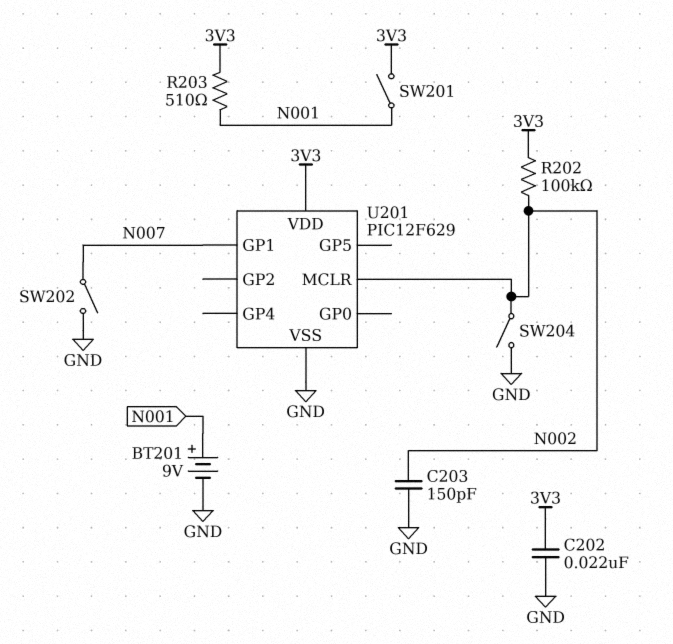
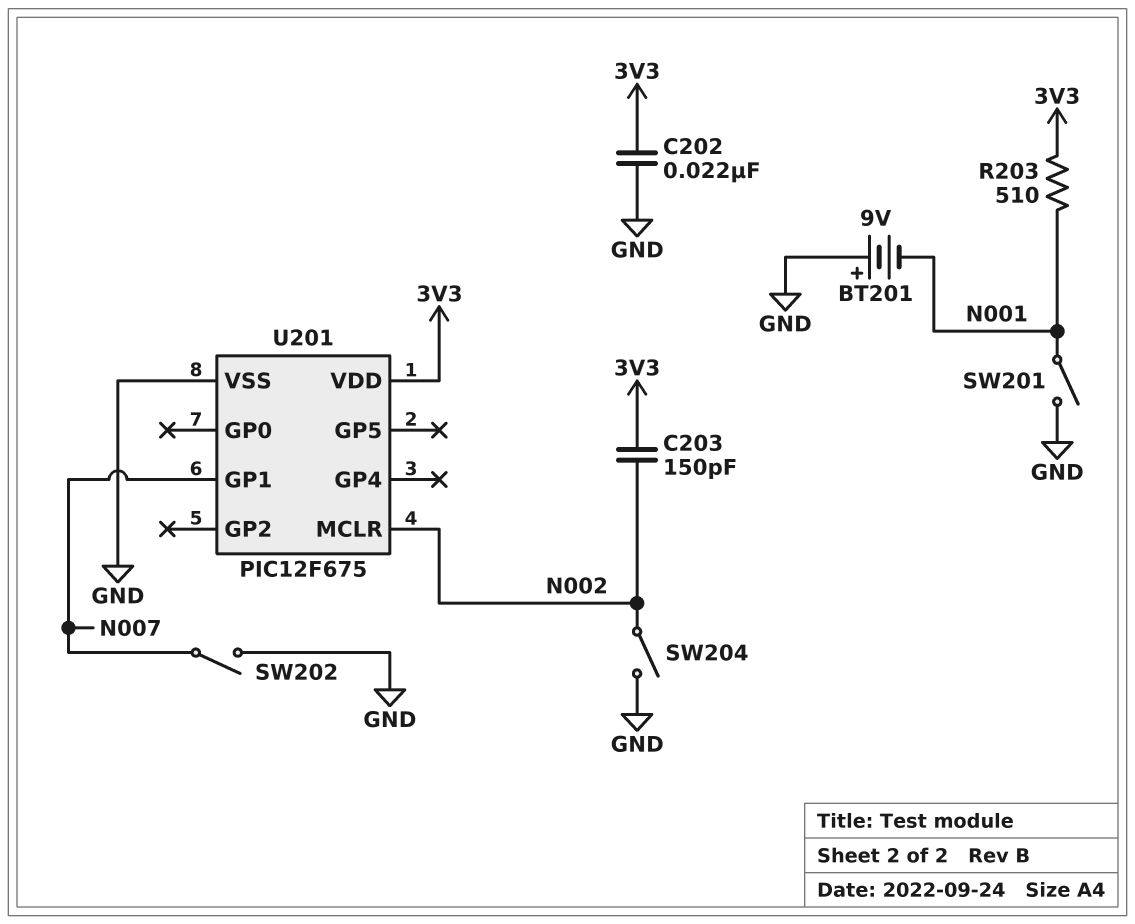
BT201: 9V (plus N001, minus GND) -> 9V (plus GND, minus N001)
C203: 150pF (GND, N002) -> 150pF (3V3, N002)
R202: 100k (3V3, N002) -> none
SW201: switch (3V3, N001) -> switch (GND, N001)
U201: PIC12F629 -> PIC12F675

